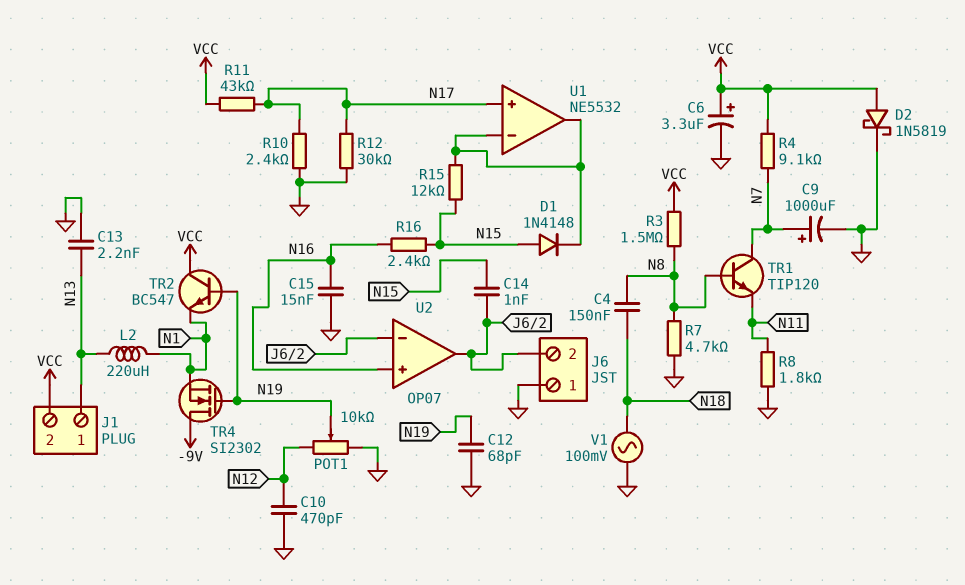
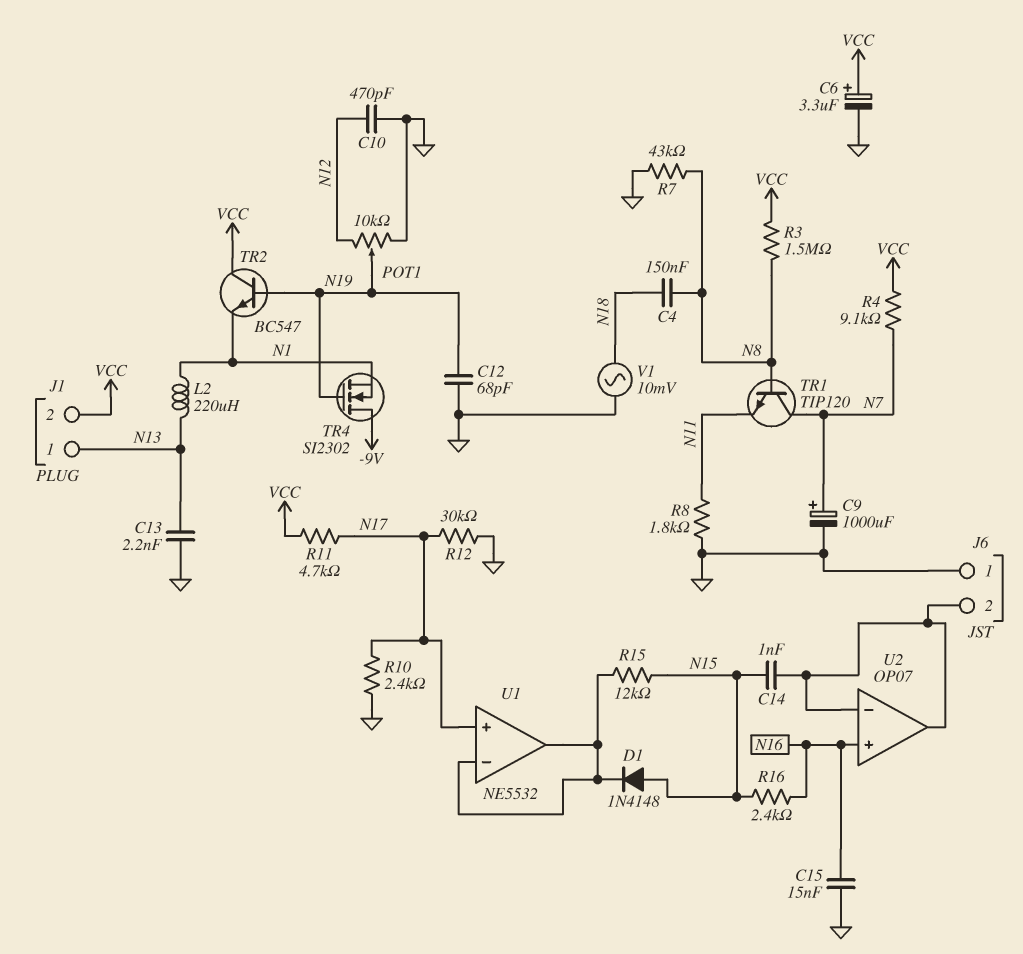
D2: schottky 1N5819 (A VCC, K GND) -> none
R7: 4.7k (GND, N8) -> 43k (GND, N8)
R11: 43k (N17, VCC) -> 4.7k (N17, VCC)
V1: AC 100mV (GND, N18) -> AC 10mV (GND, N18)

